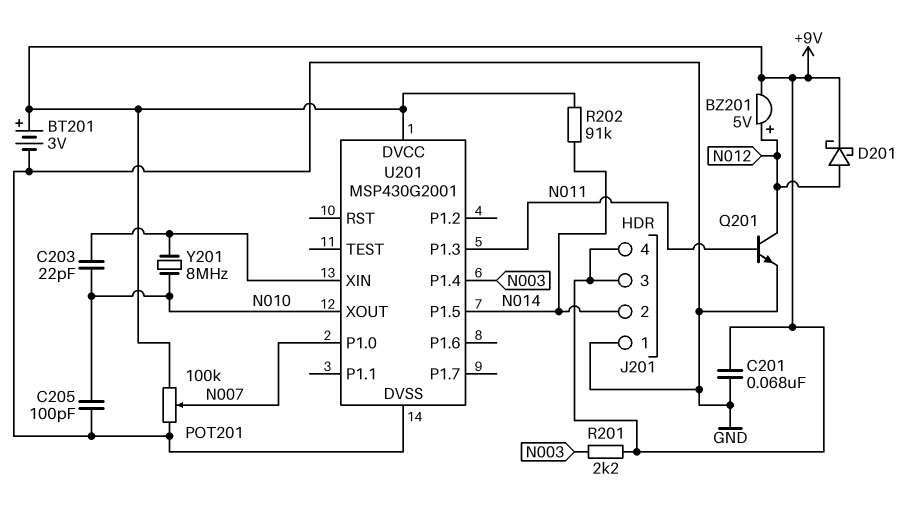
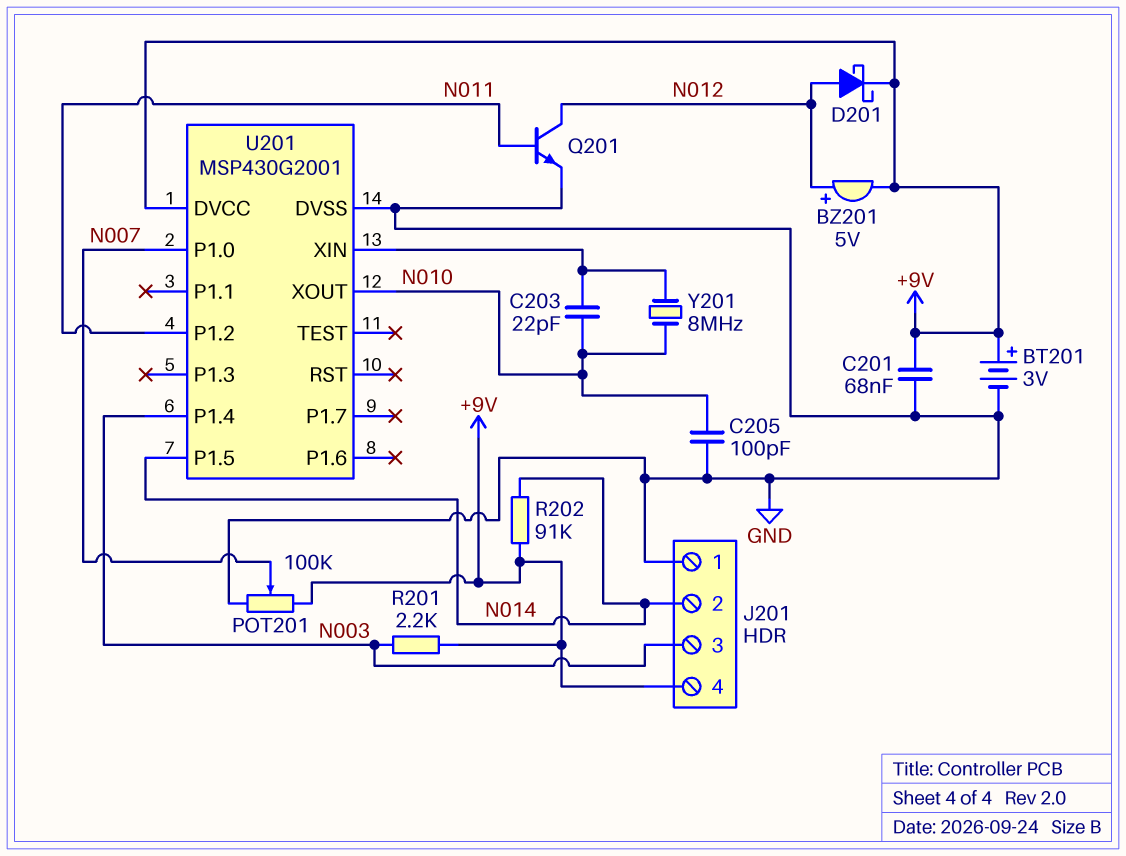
J201 pin 3: +9V -> N003
U201 pin P1.2: none -> N011
U201 pin P1.3: N011 -> none

